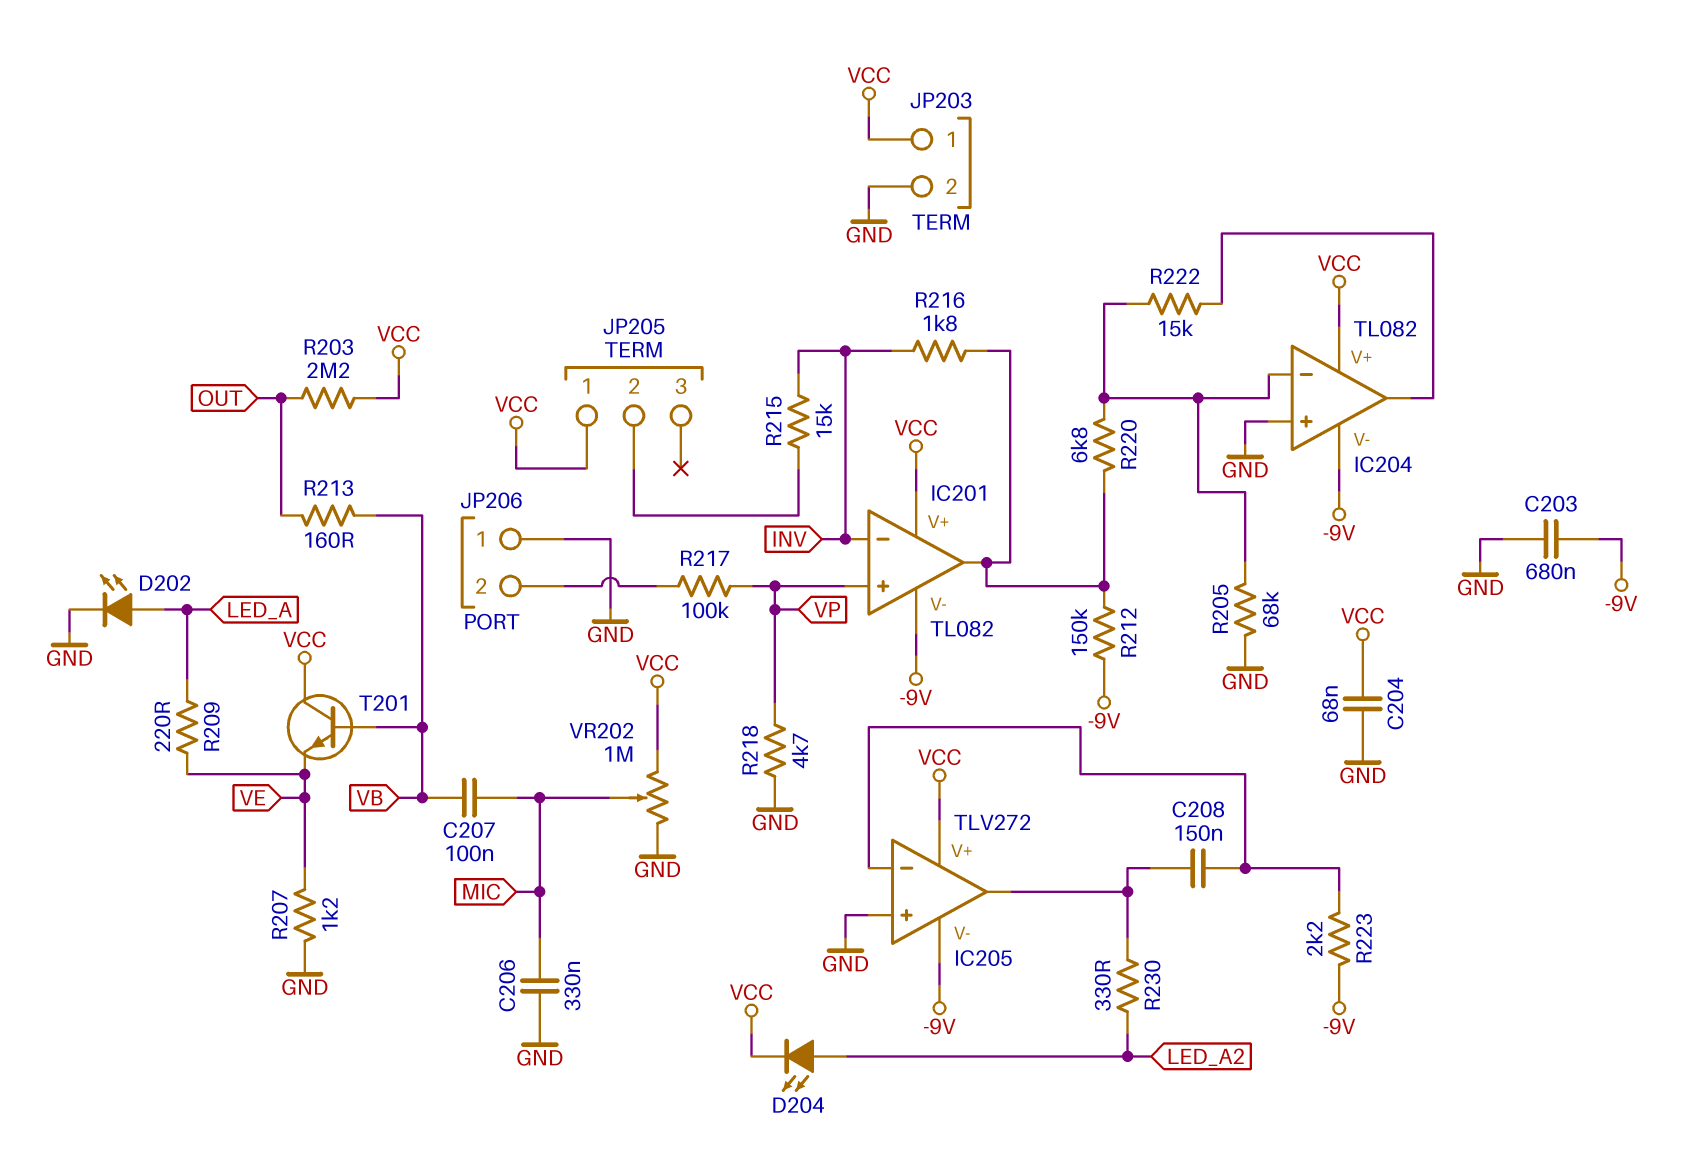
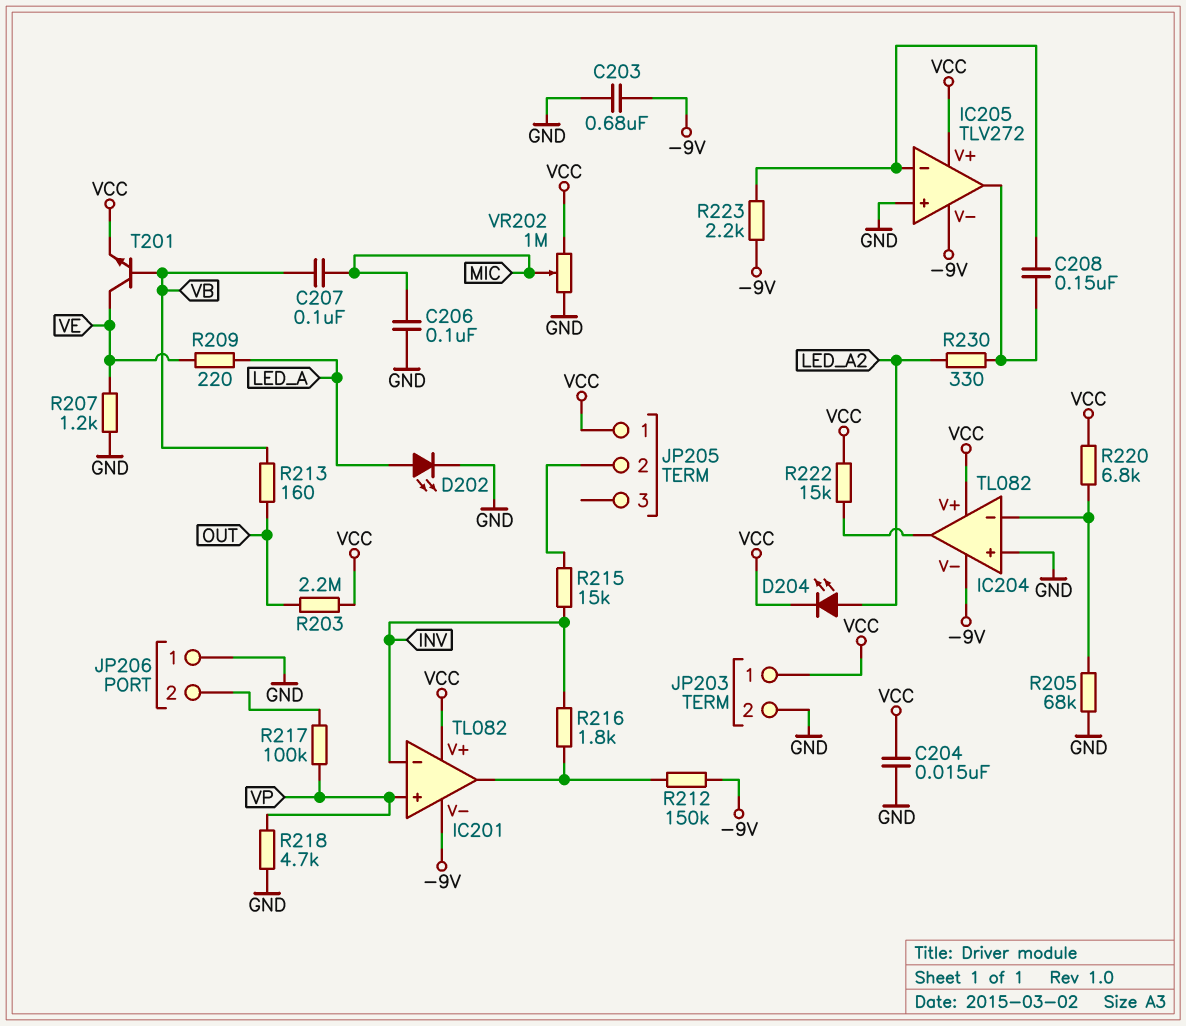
C204: 68nF (GND, VCC) -> 15nF (GND, VCC)
C206: 330nF (GND, MIC) -> 100nF (GND, MIC)
R220: 6.8k (IC201/out, IC204/in-) -> 6.8k (IC204/in-, VCC)
R222: 15k (IC204/in-, IC204/out) -> 15k (IC204/out, VCC)
T201: NPN (B VB, C VCC, E VE) -> NPN (B VB, C VE, E VCC)

